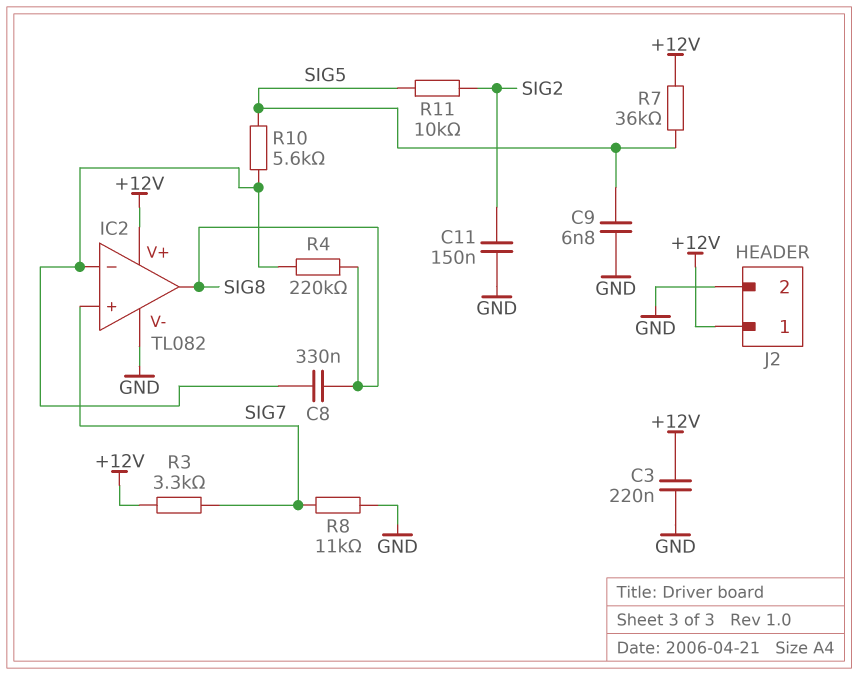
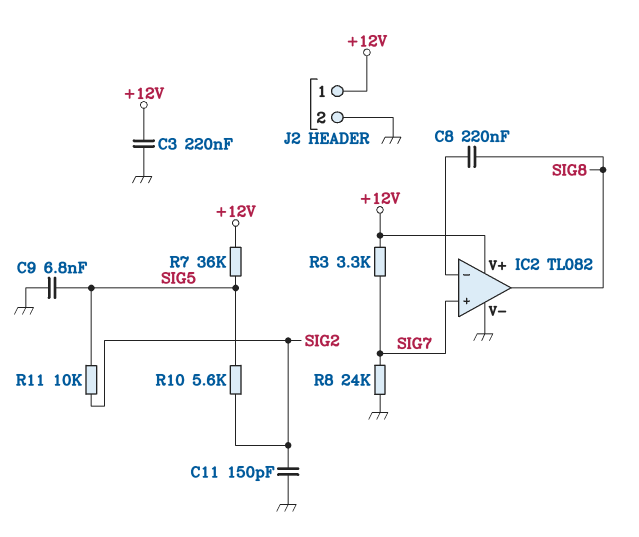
C8: 330nF (IC2/in-, SIG8) -> 220nF (IC2/in-, SIG8)
C11: 150nF (GND, SIG2) -> 150pF (GND, SIG2)
R4: 220k (IC2/in-, SIG8) -> none
R8: 11k (GND, SIG7) -> 24k (GND, SIG7)
R10: 5.6k (IC2/in-, SIG5) -> 5.6k (SIG2, SIG5)

